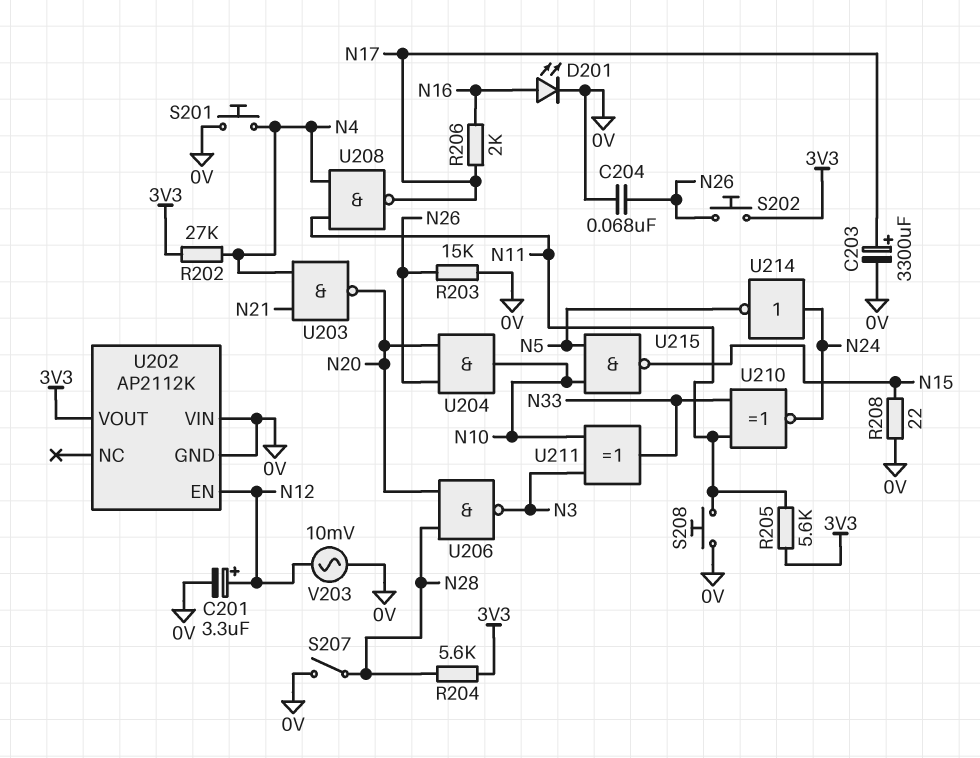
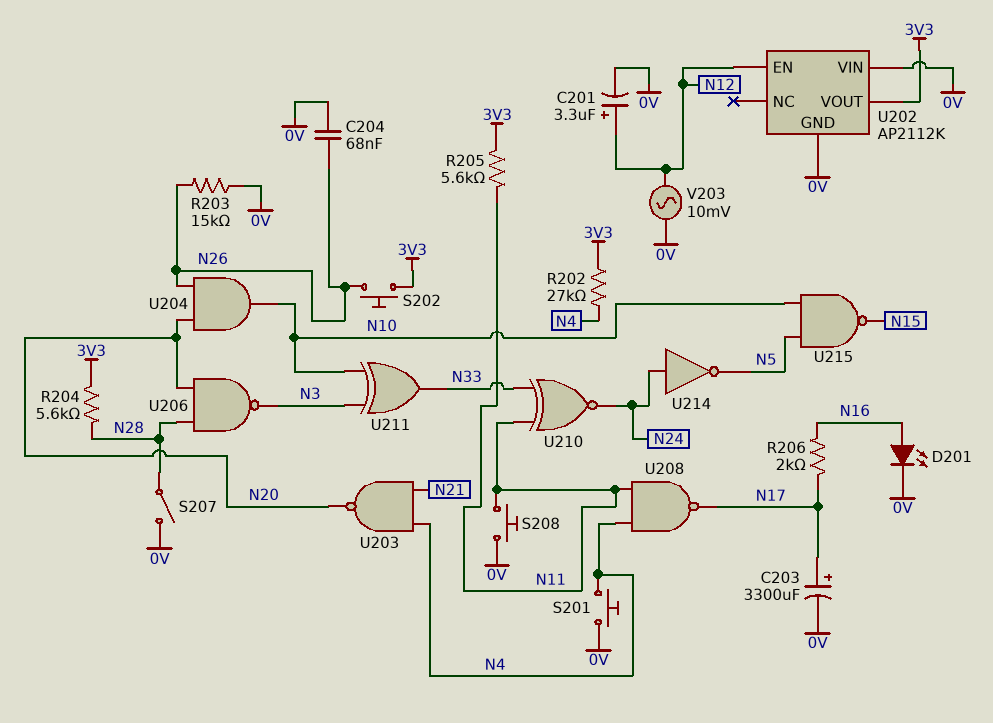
R208: 22 (0V, N15) -> none

